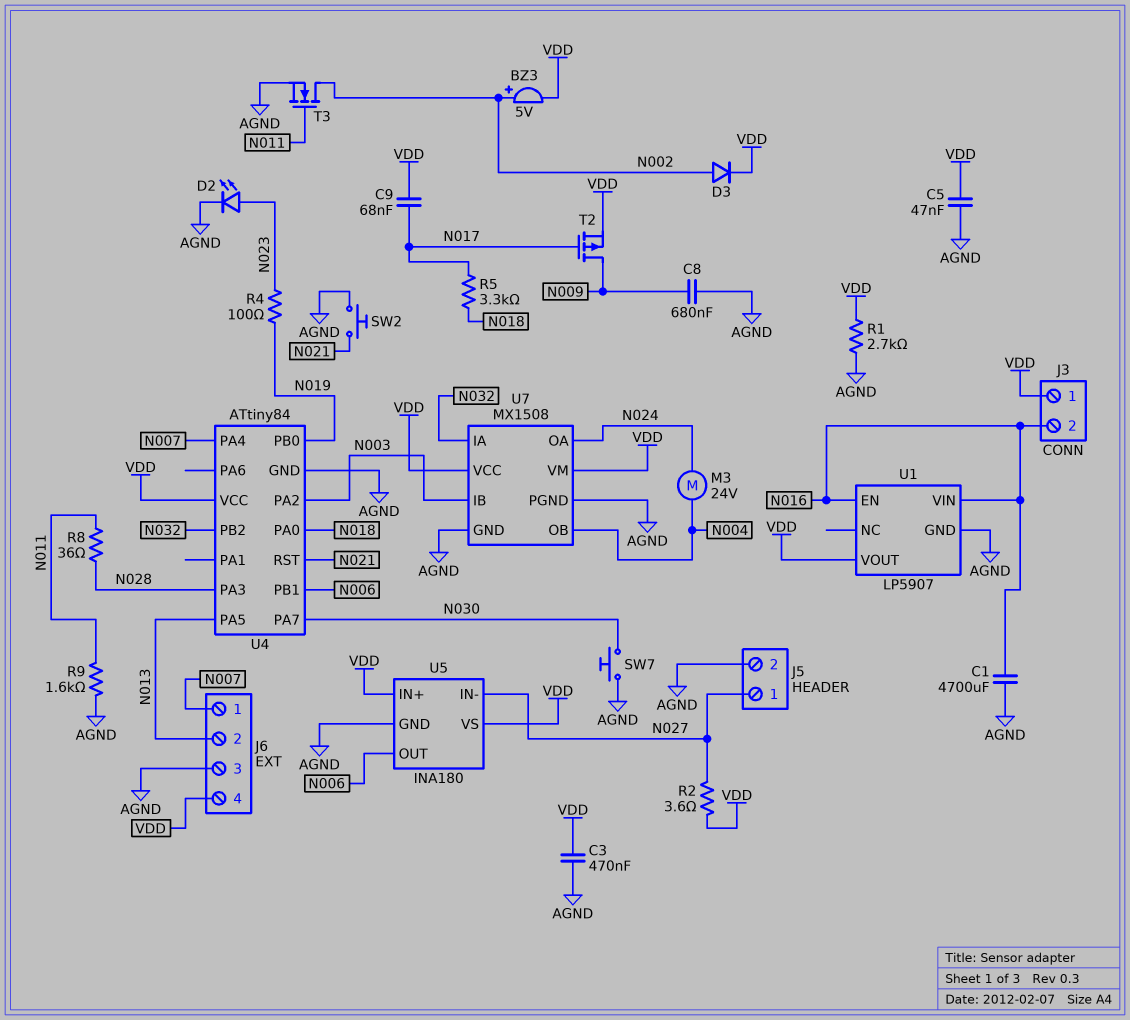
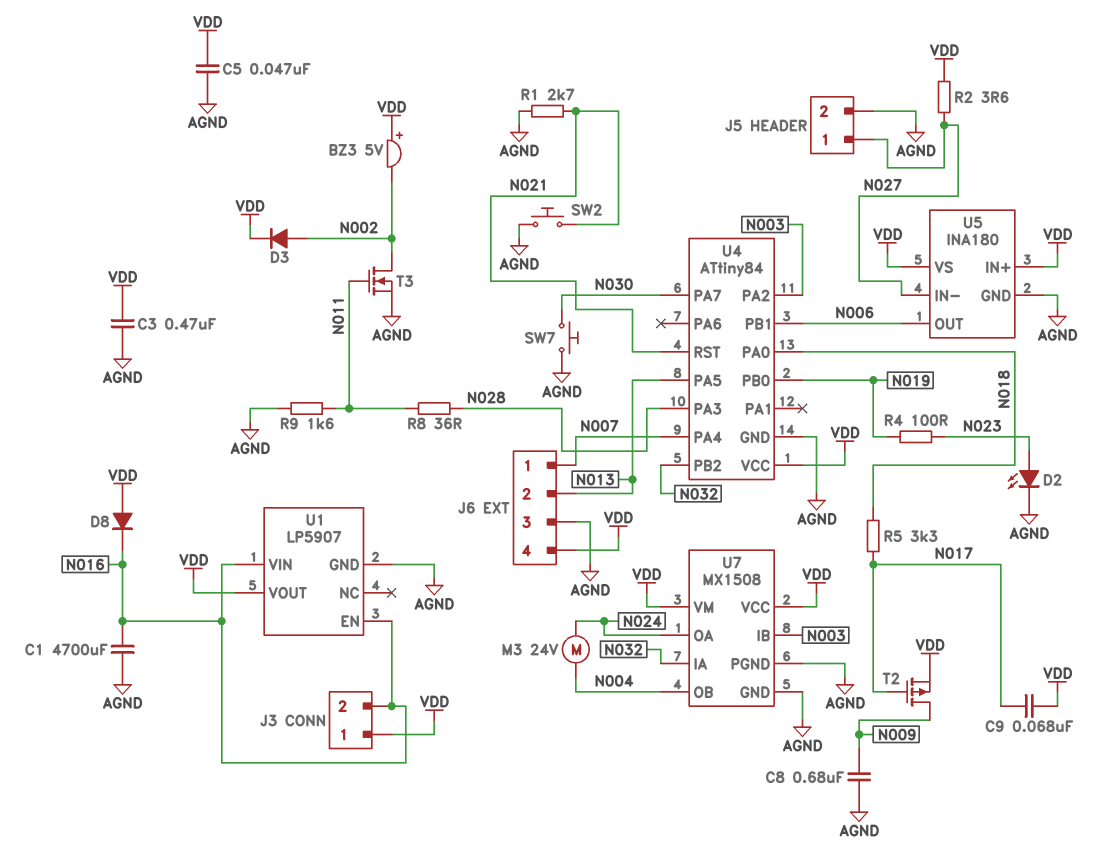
BZ3: buzzer 5V (plus N002, minus VDD) -> buzzer 5V (plus VDD, minus N002)
D8: none -> diode (A VDD, K N016)
R1: 2.7k (AGND, VDD) -> 2.7k (AGND, N021)

